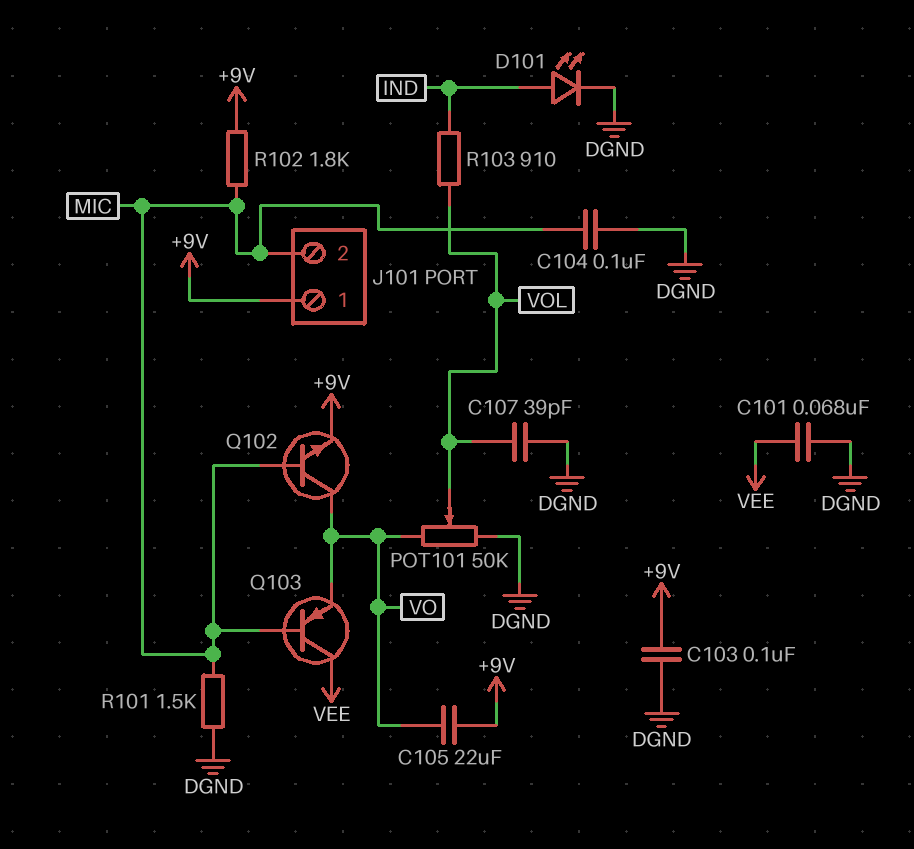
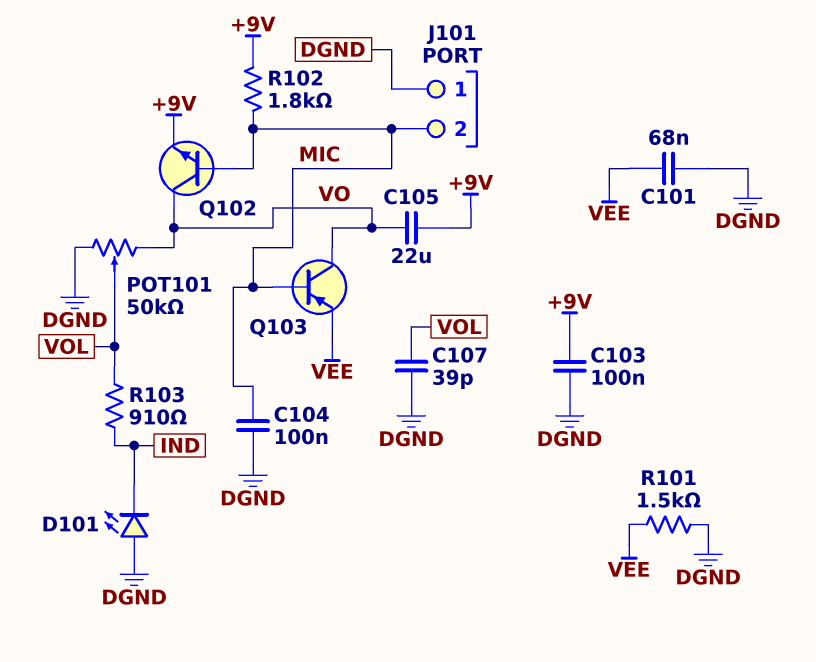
D101: LED (A IND, K DGND) -> LED (A DGND, K IND)
J101 pin 1: +9V -> DGND
Q103: PNP (B MIC, C VEE, E VO) -> PNP (B MIC, C VO, E VEE)
R101: 1.5k (DGND, MIC) -> 1.5k (DGND, VEE)

